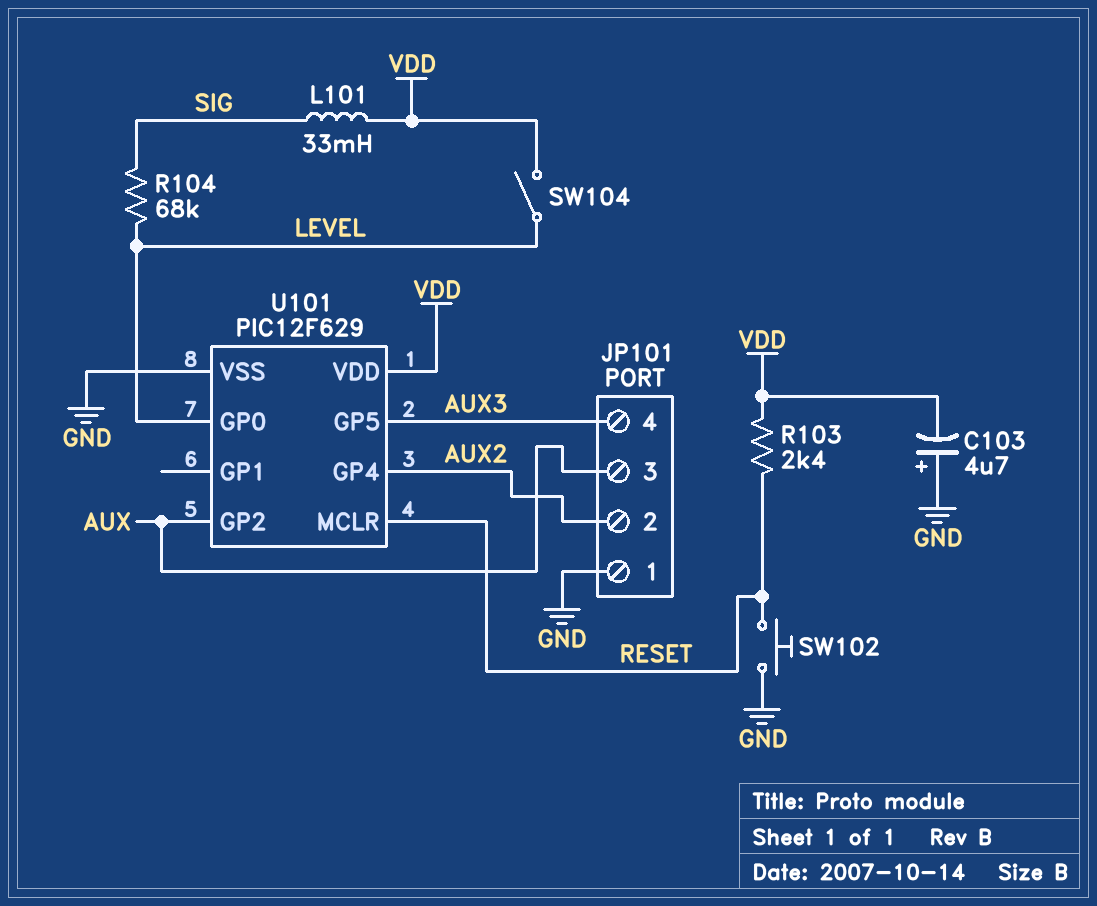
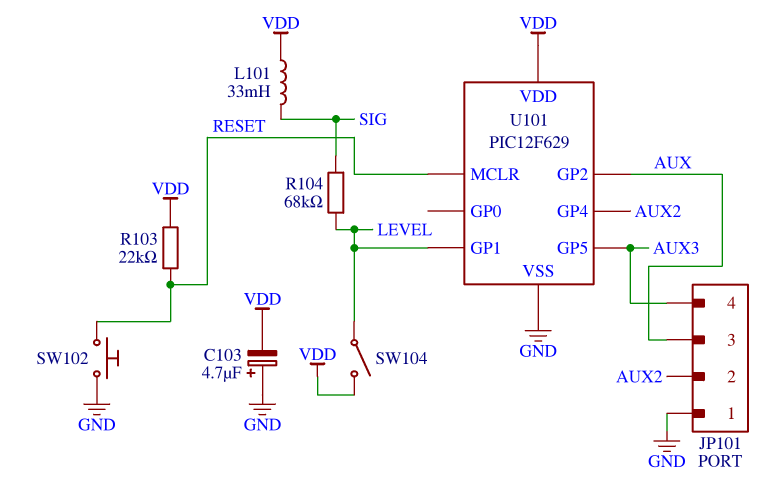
R103: 2.4k (RESET, VDD) -> 22k (RESET, VDD)
U101 pin GP0: LEVEL -> none
U101 pin GP1: none -> LEVEL

